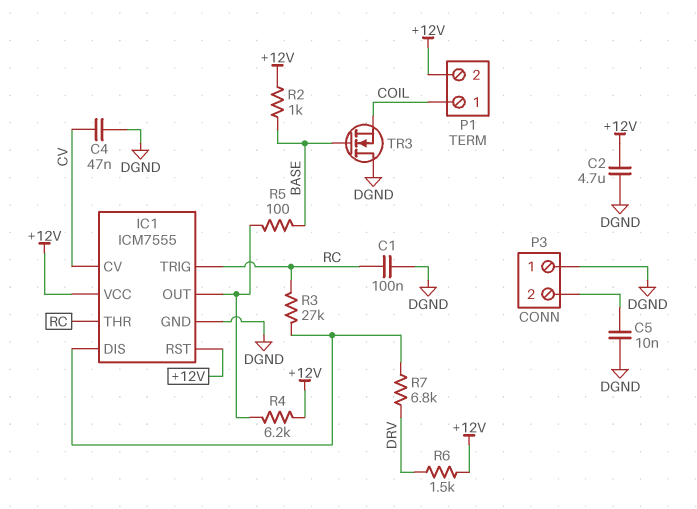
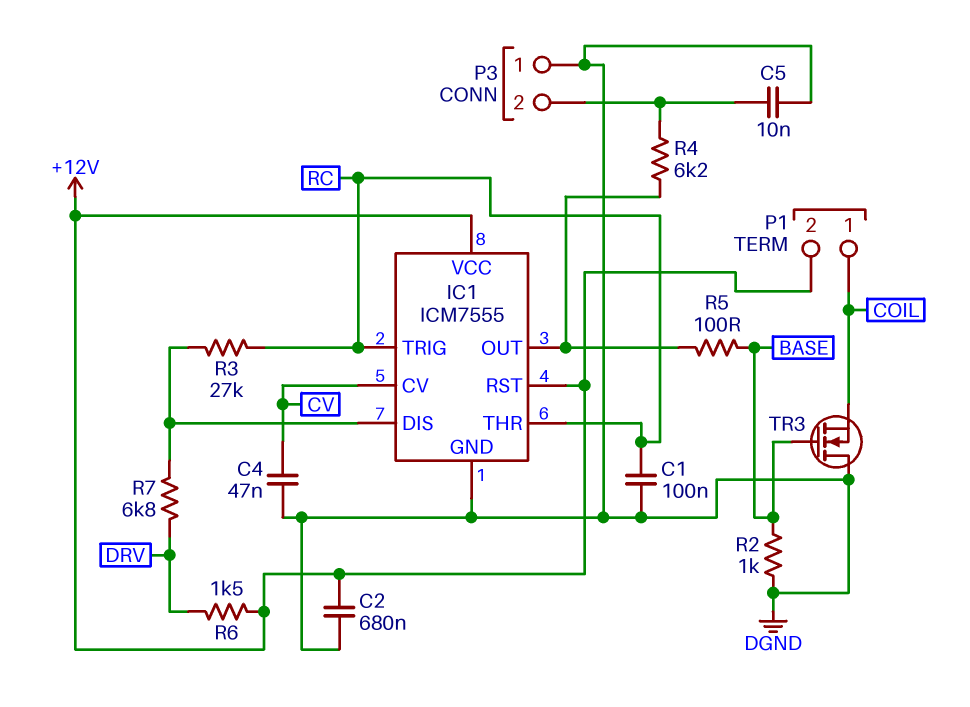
C2: 4.7uF (+12V, DGND) -> 680nF (+12V, DGND)
R2: 1k (+12V, BASE) -> 1k (BASE, DGND)
R4: 6.2k (+12V, IC1/OUT) -> 6.2k (IC1/OUT, P3/2)

